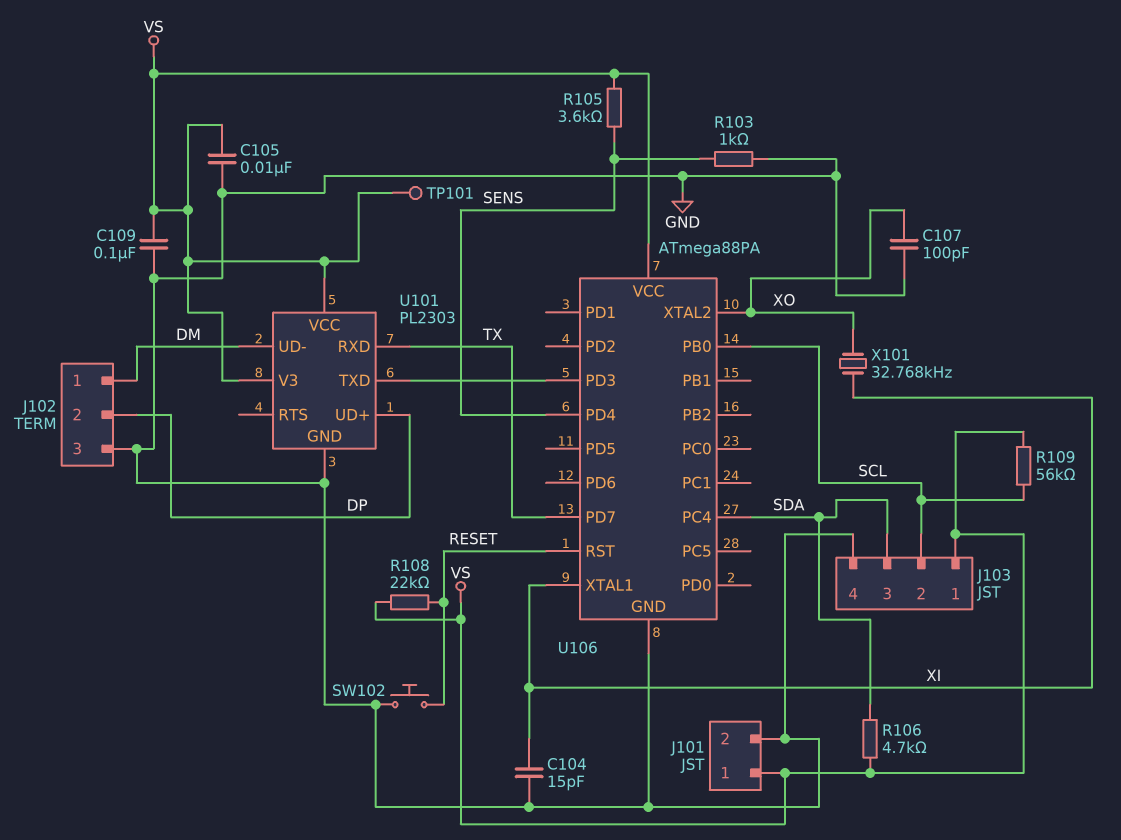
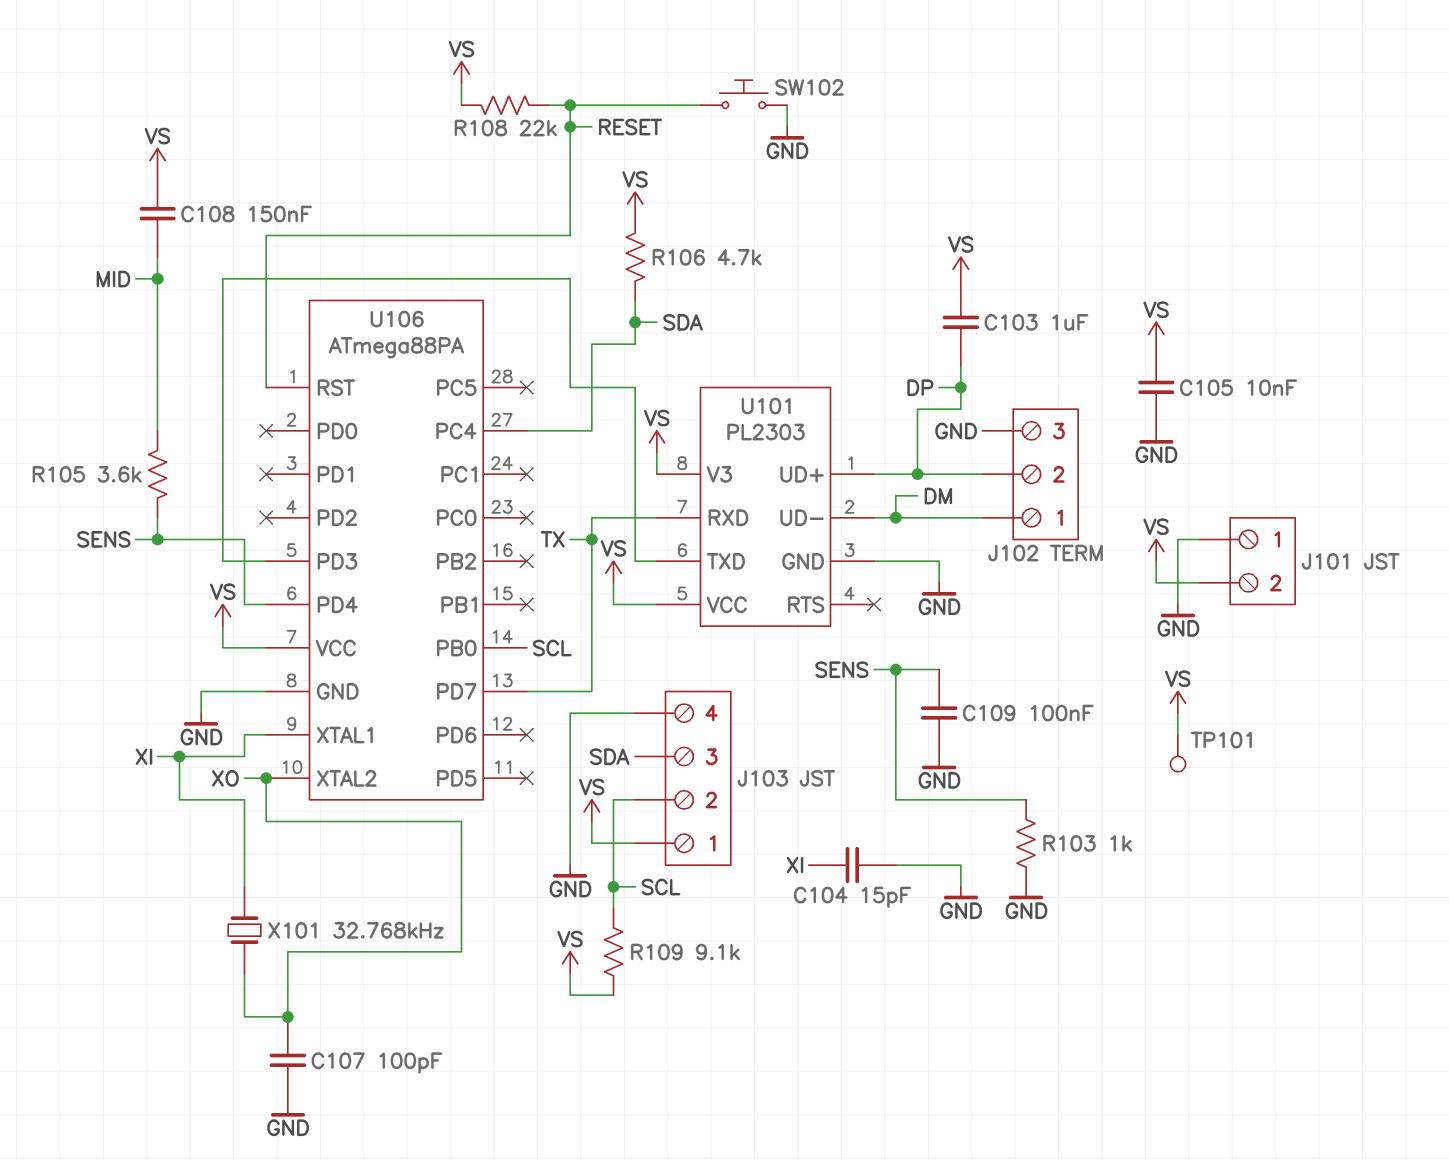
C103: none -> 1uF (DP, VS)
C108: none -> 150nF (MID, VS)
C109: 100nF (GND, VS) -> 100nF (GND, SENS)
J101 pin 1: VS -> GND
J101 pin 2: GND -> VS
R105: 3.6k (SENS, VS) -> 3.6k (MID, SENS)
R109: 56k (SCL, VS) -> 9.1k (SCL, VS)

